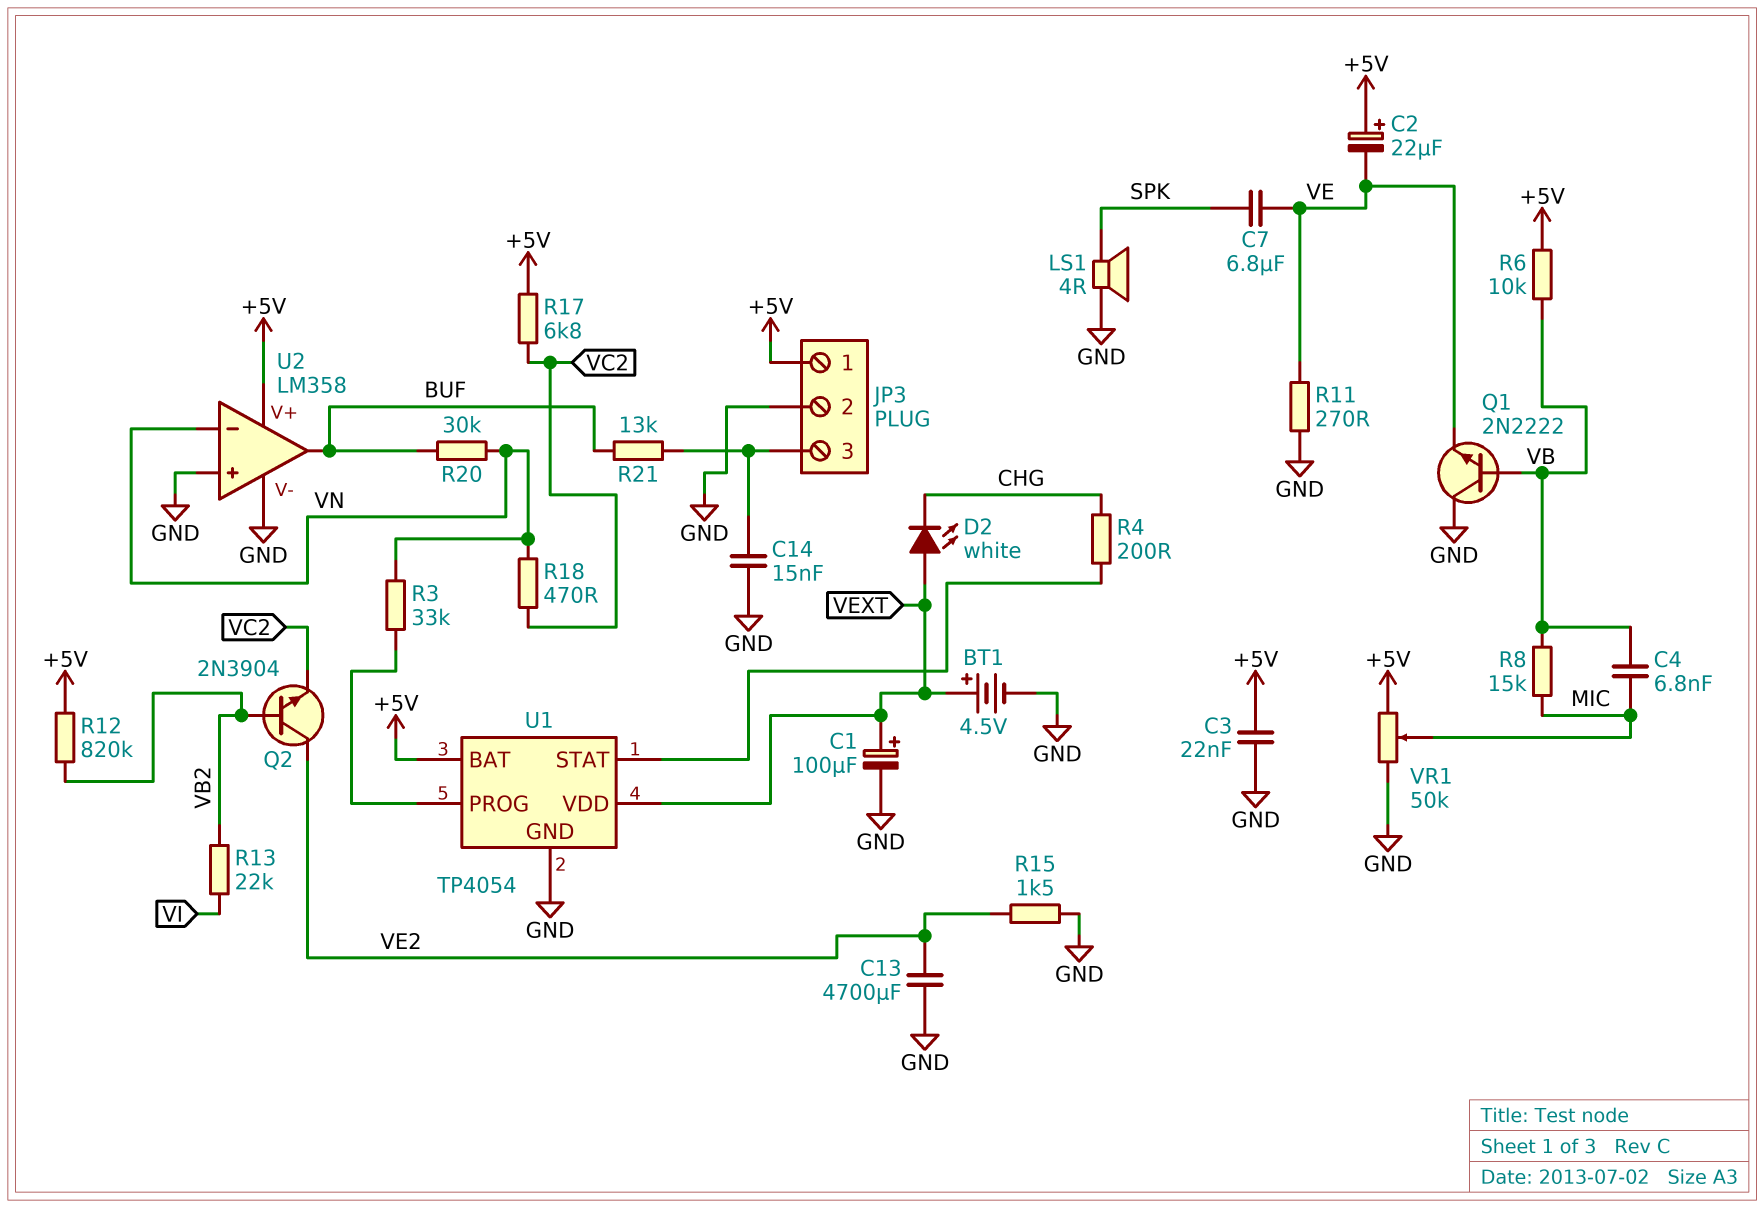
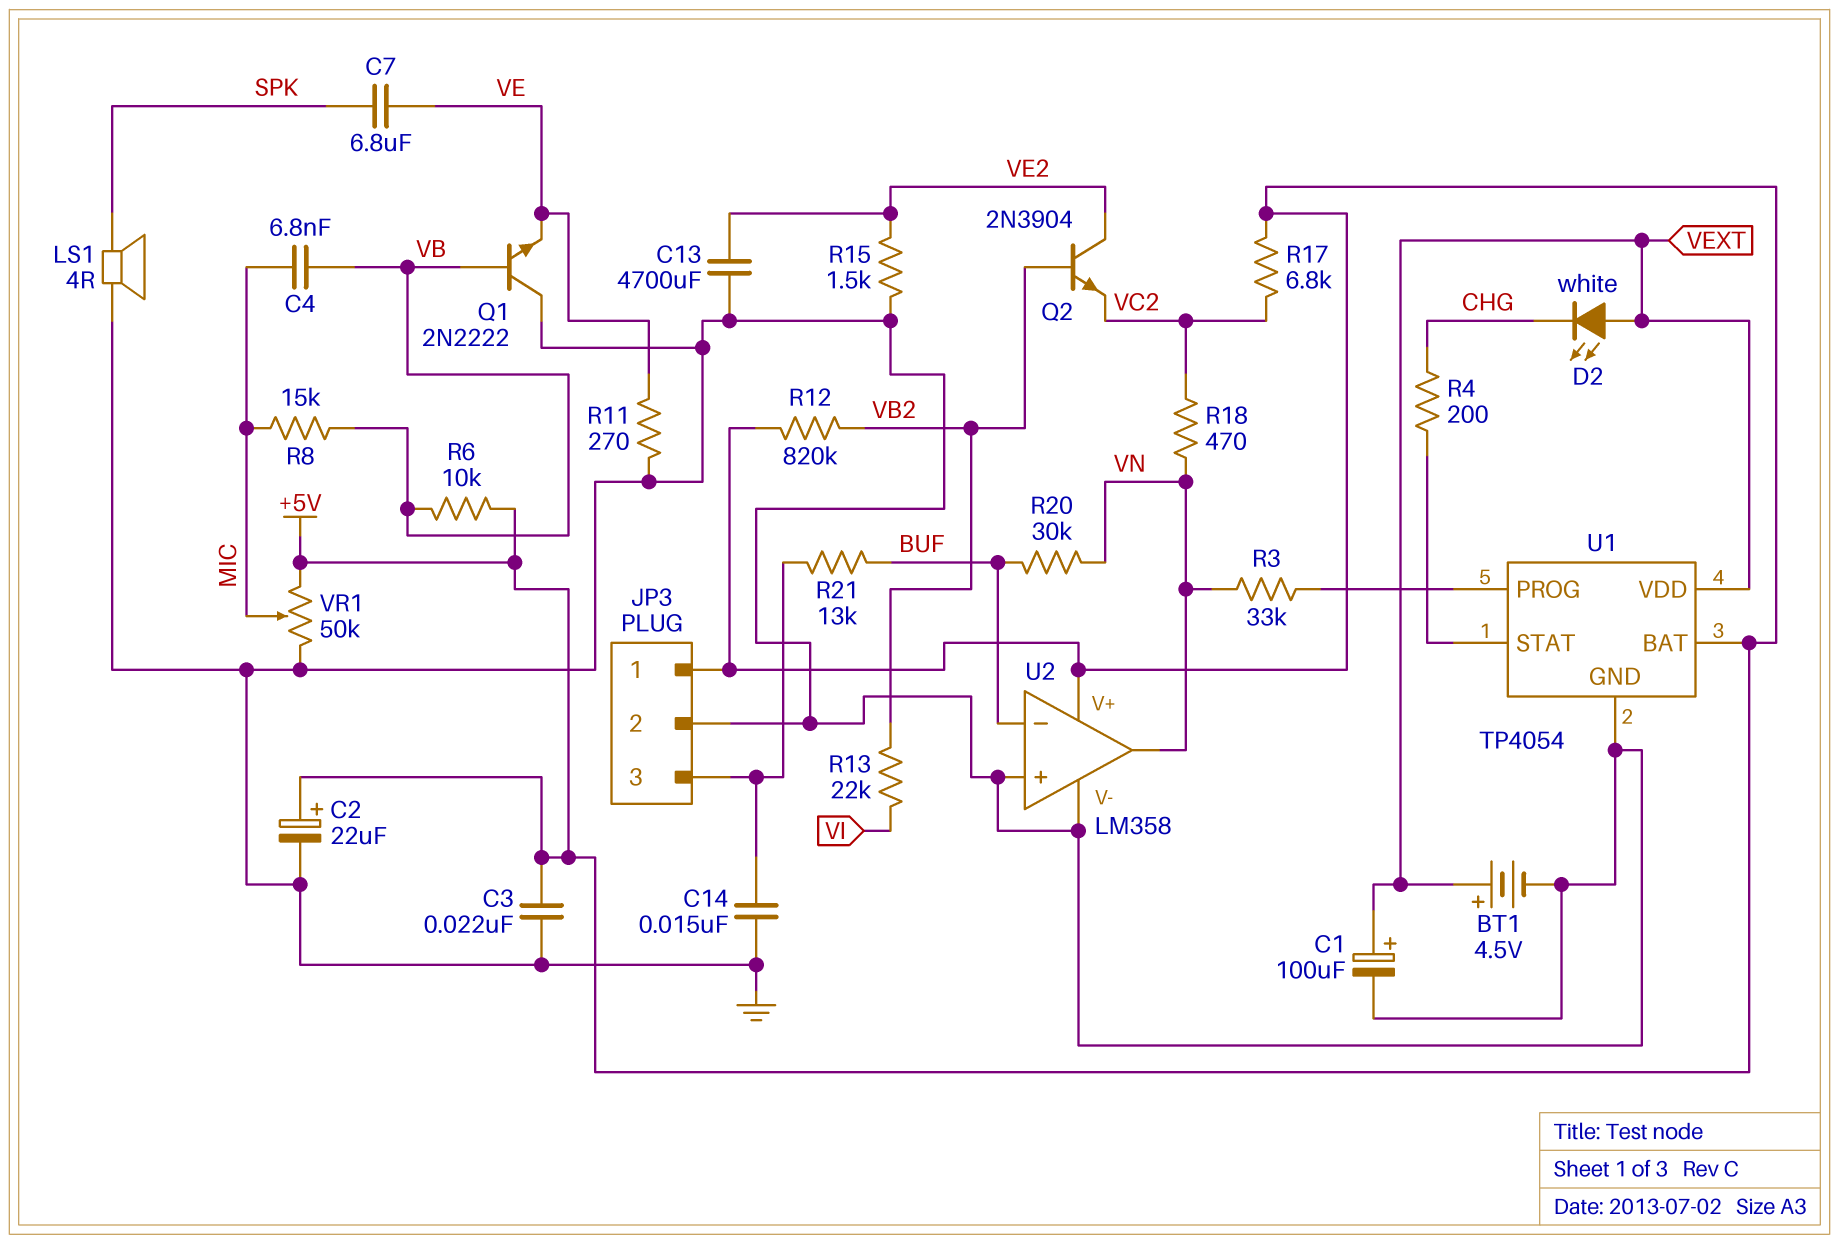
C2: 22uF (plus +5V, minus VE) -> 22uF (plus +5V, minus GND)
U2 pin in-: VN -> BUF
U2 pin out: BUF -> VN

